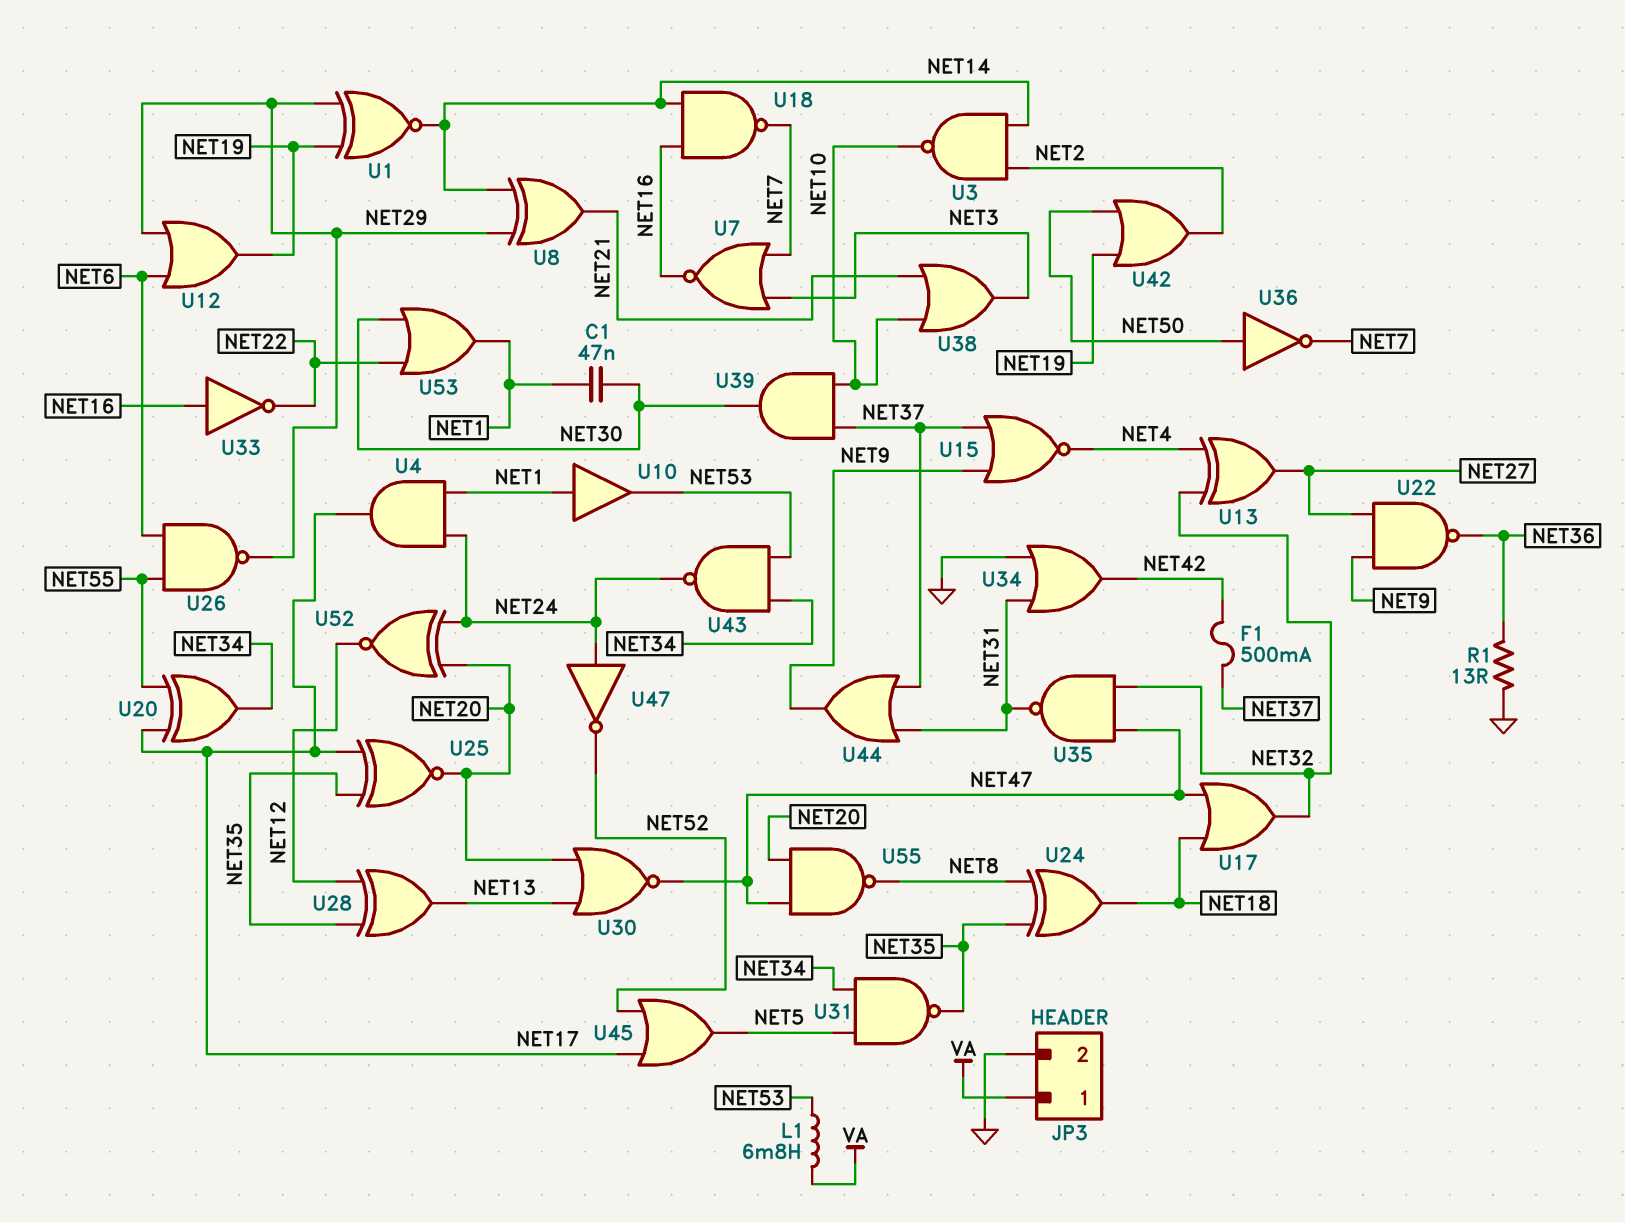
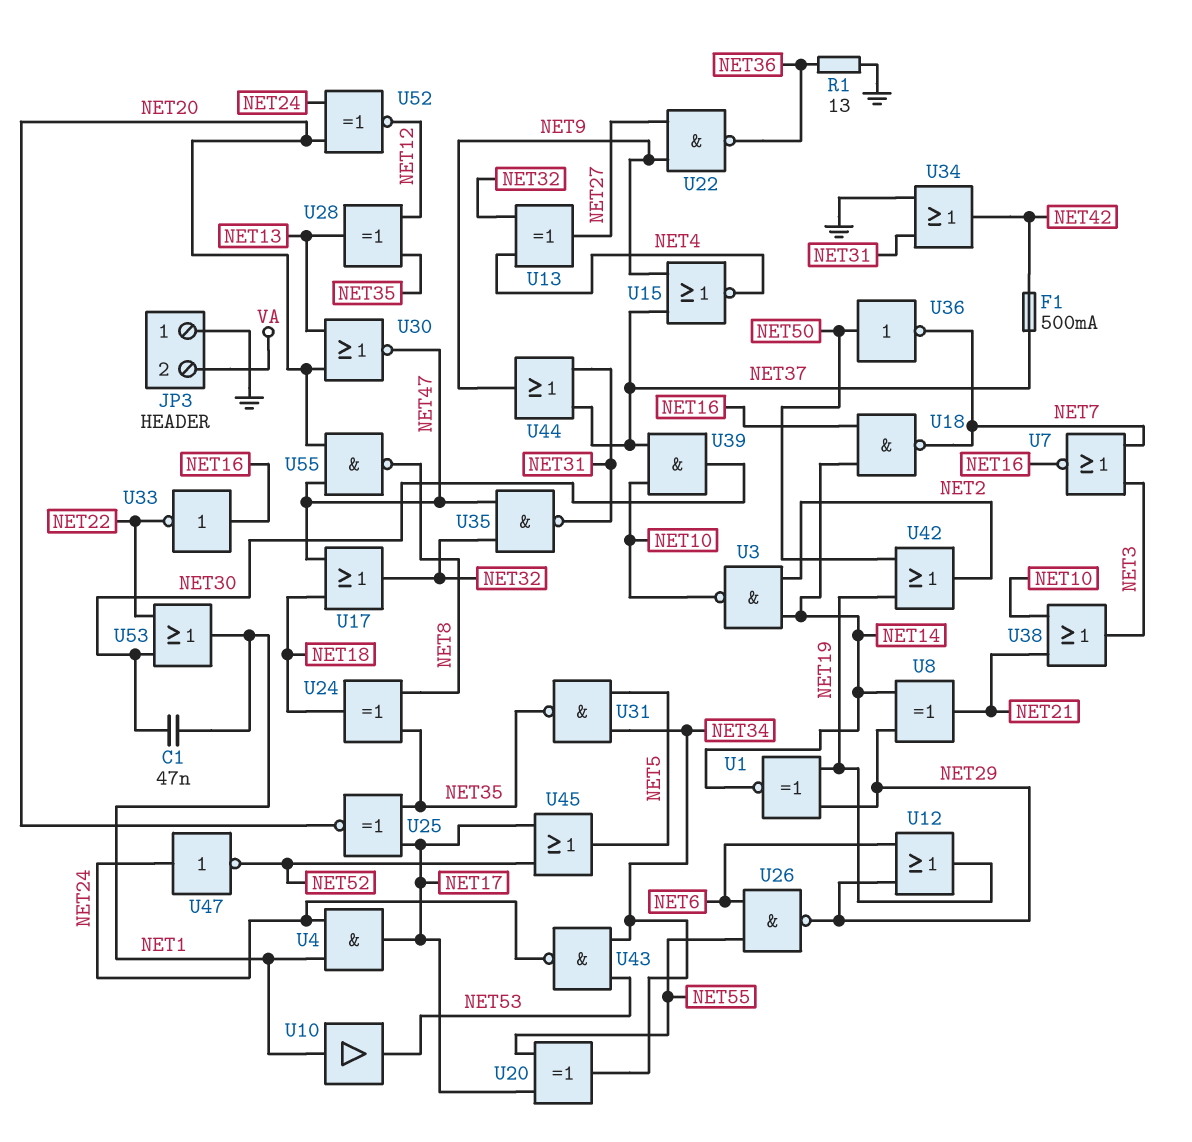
JP3 pin 1: VA -> GND
JP3 pin 2: GND -> VA
L1: 6.8mH (NET53, VA) -> none

